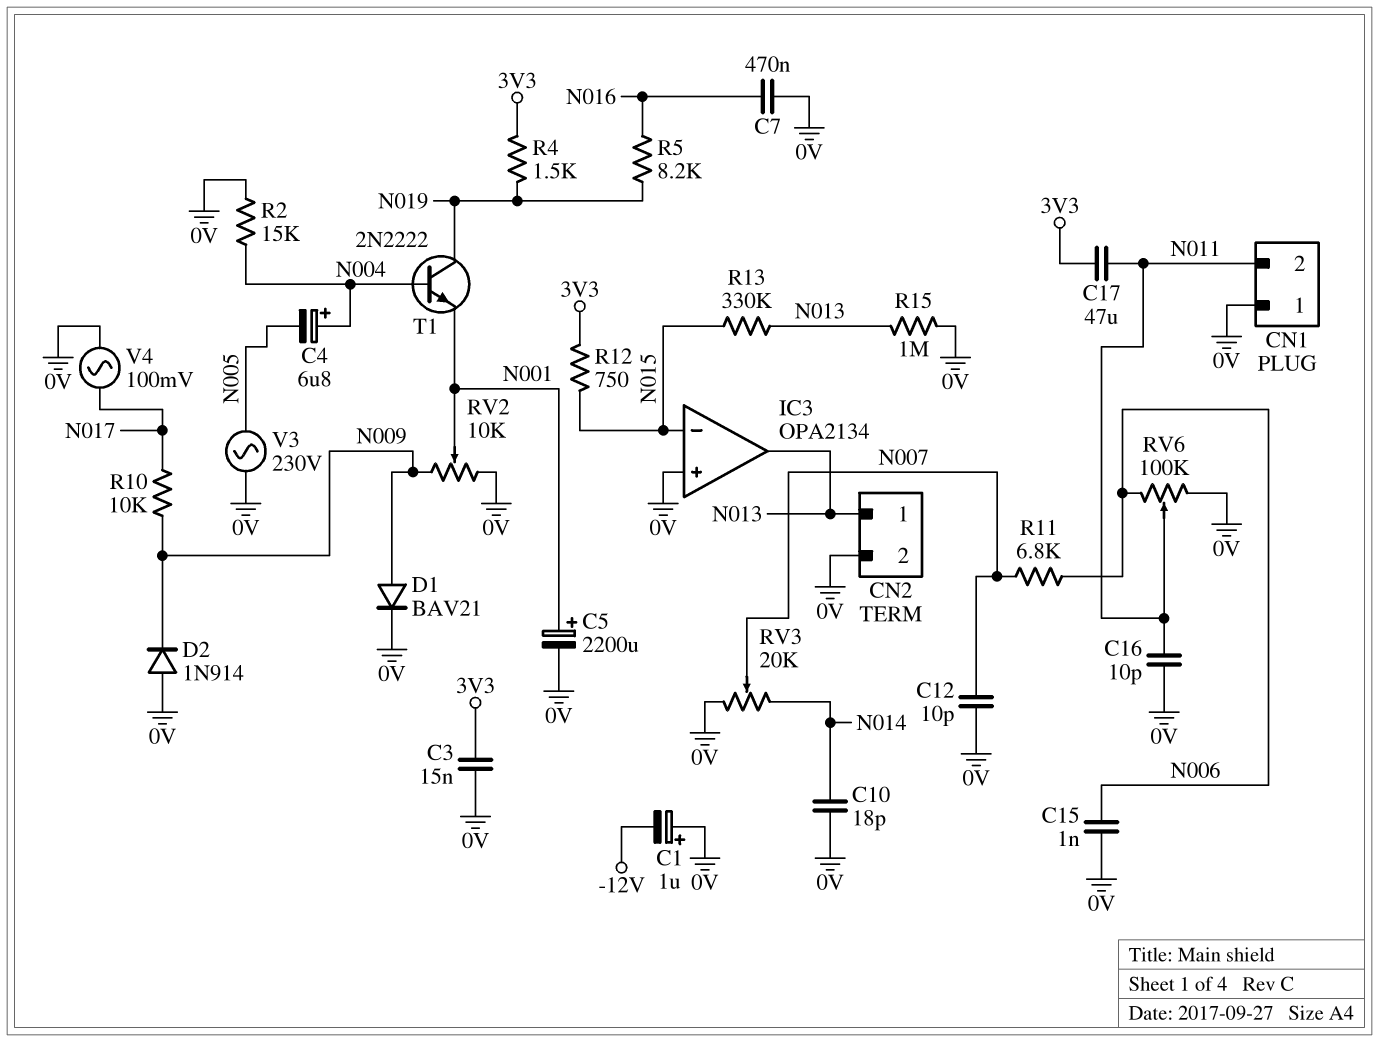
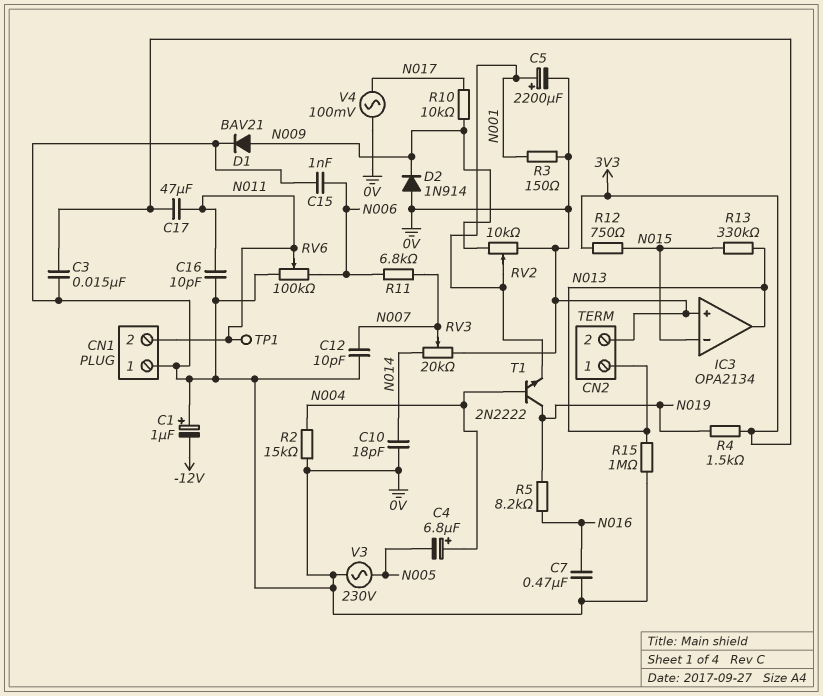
R3: none -> 150 (0V, N001)
TP1: none -> test point (N011)

